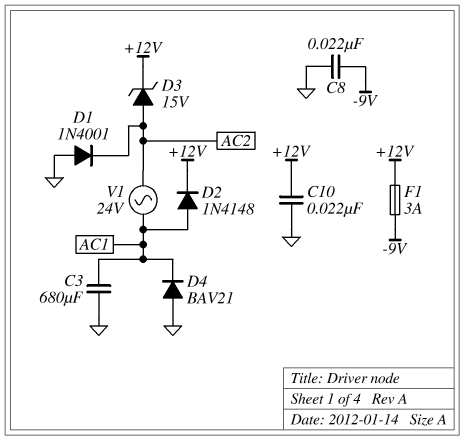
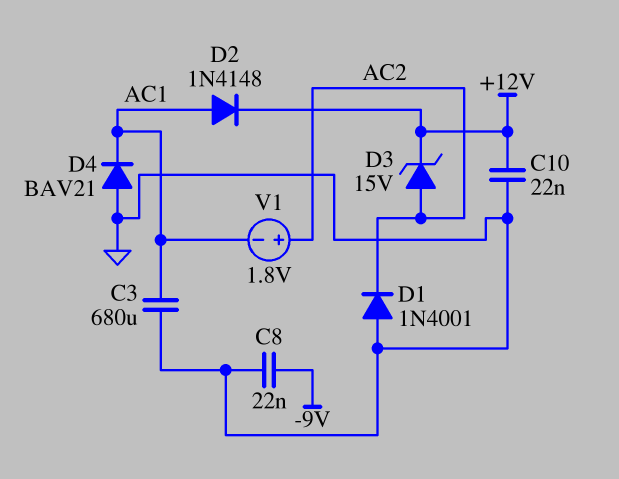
F1: 3A (+12V, -9V) -> none
V1: AC 24V (AC1, AC2) -> 1.8V (plus AC2, minus AC1)

